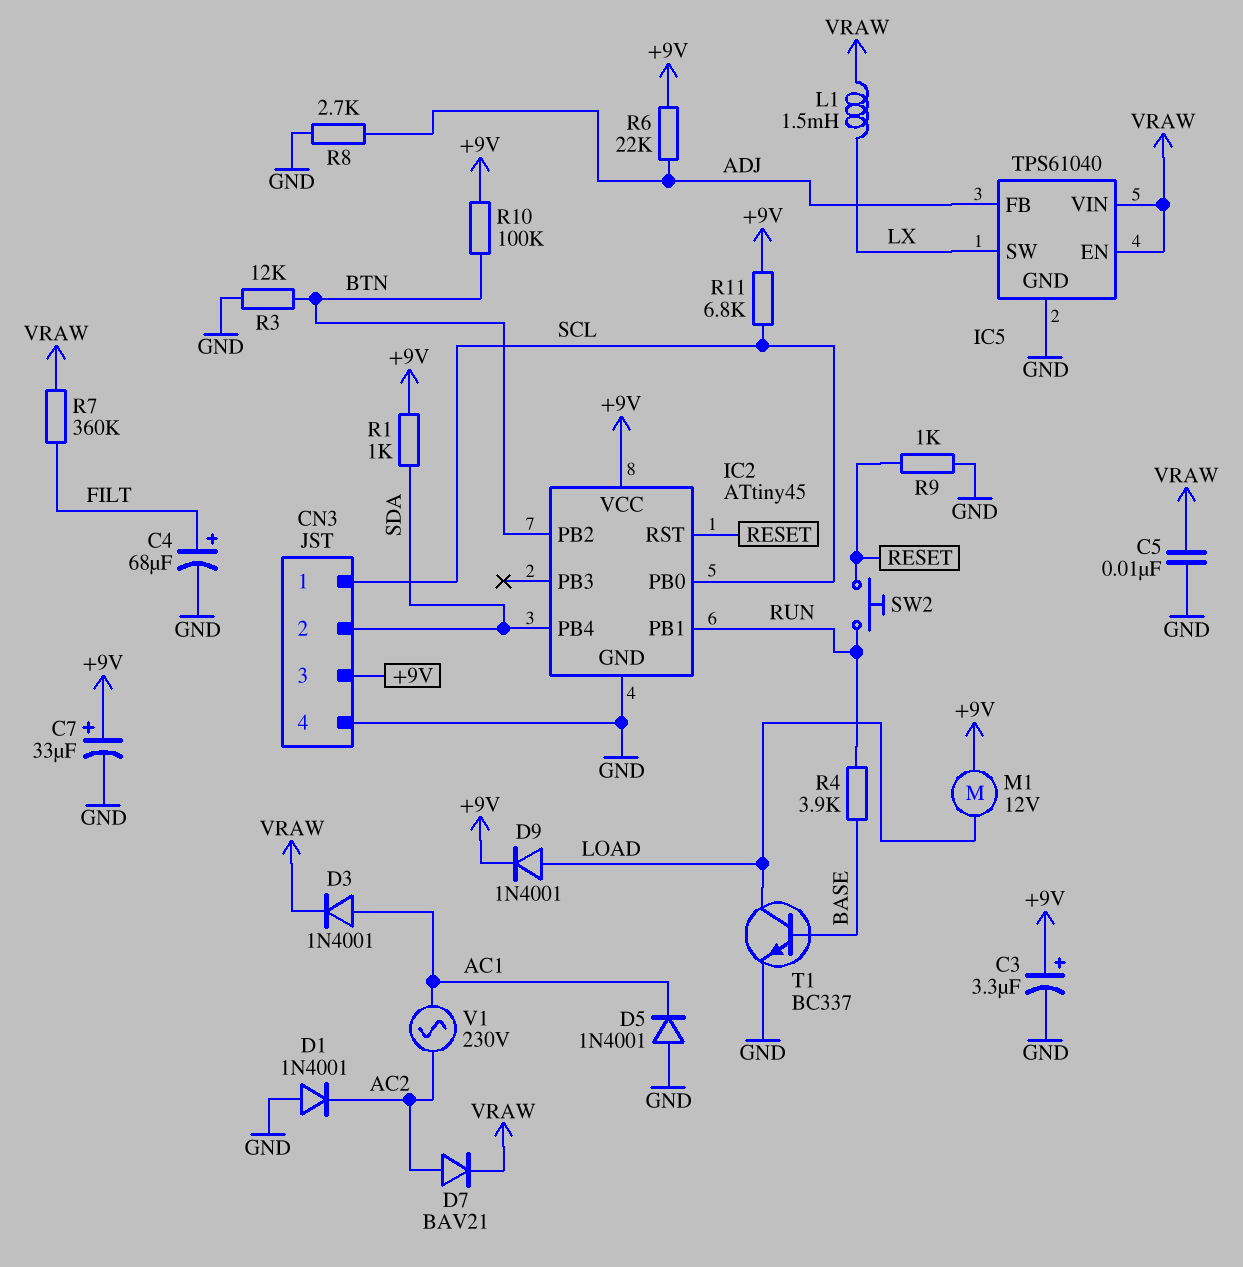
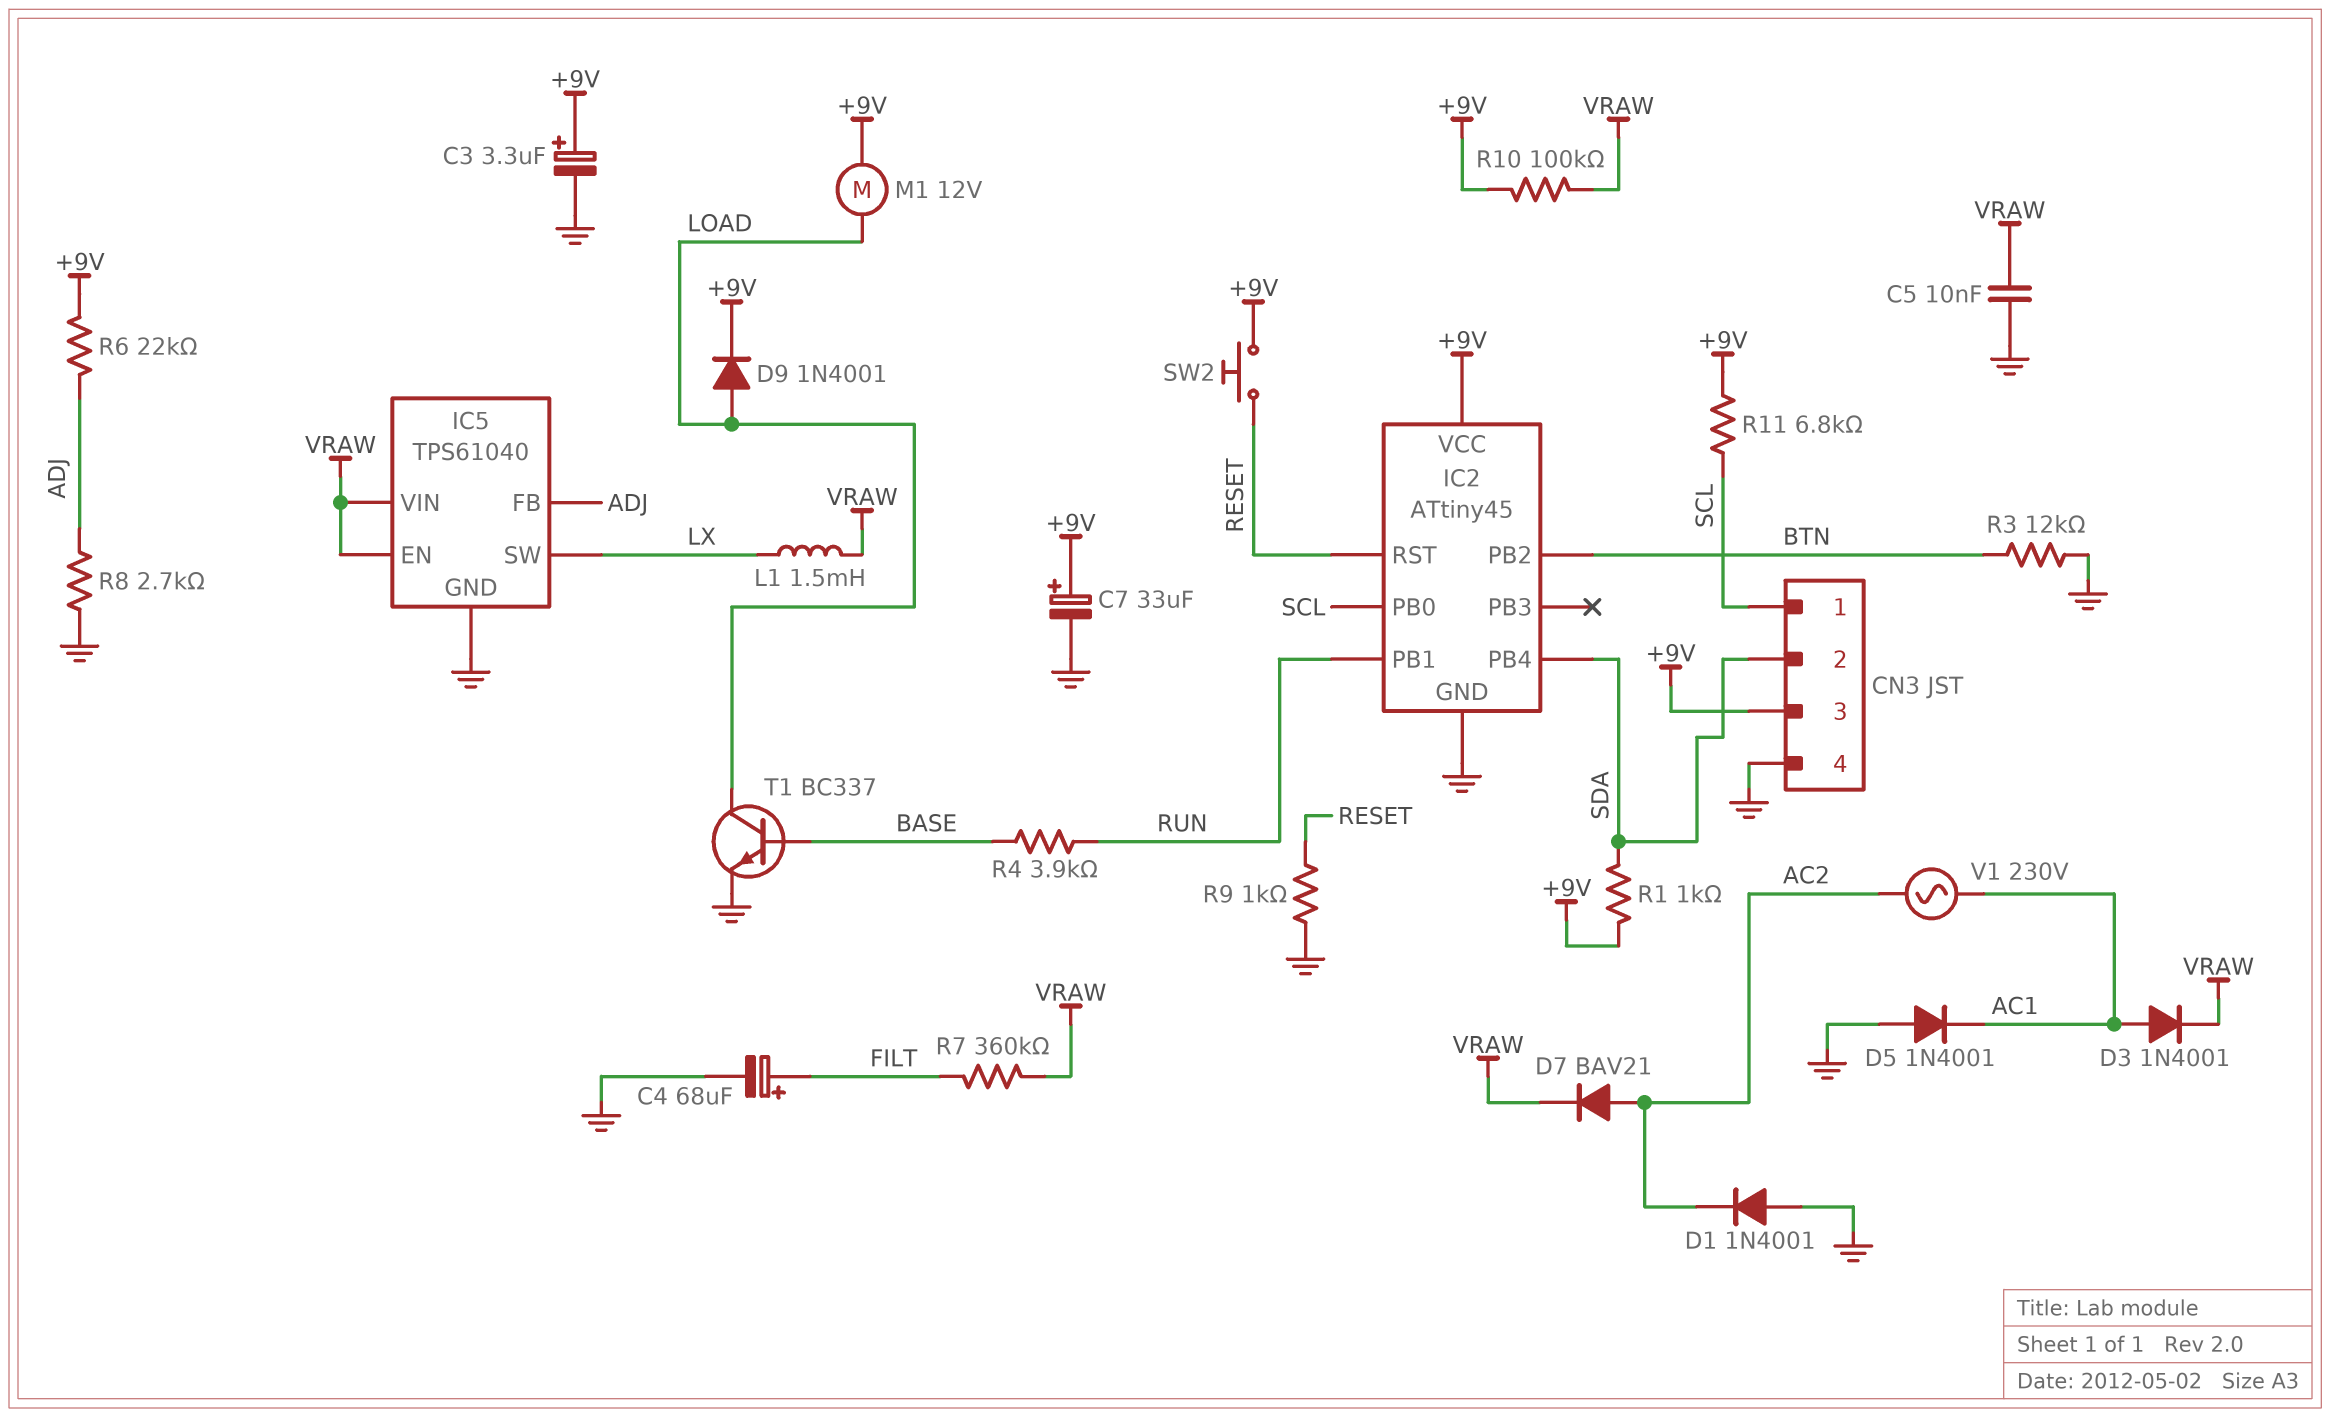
R10: 100k (+9V, BTN) -> 100k (+9V, VRAW)
SW2: button (RESET, RUN) -> button (+9V, RESET)

